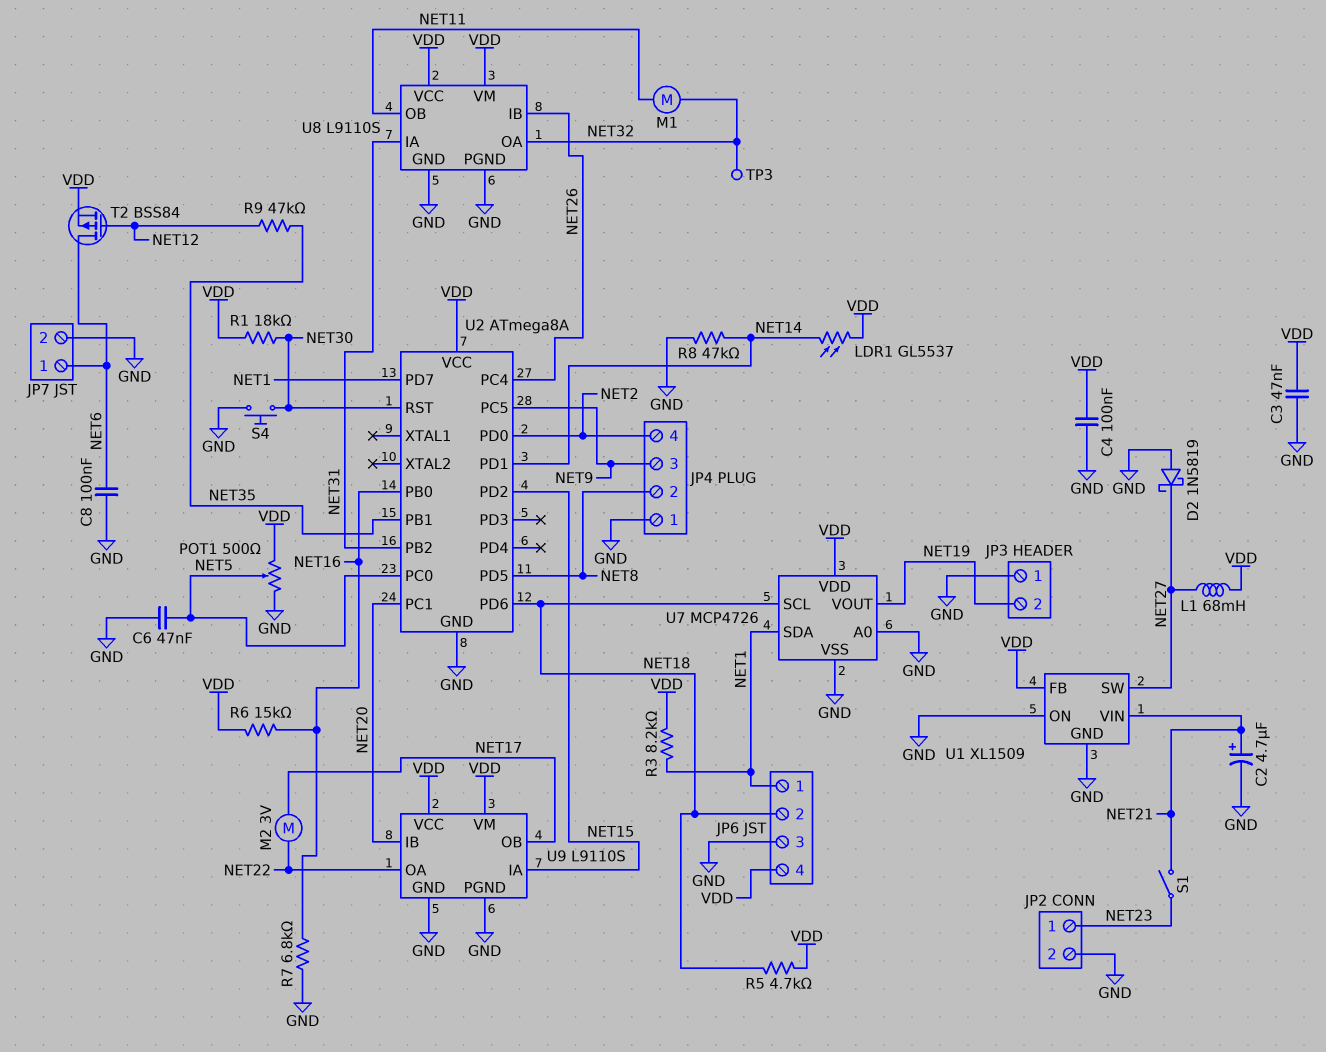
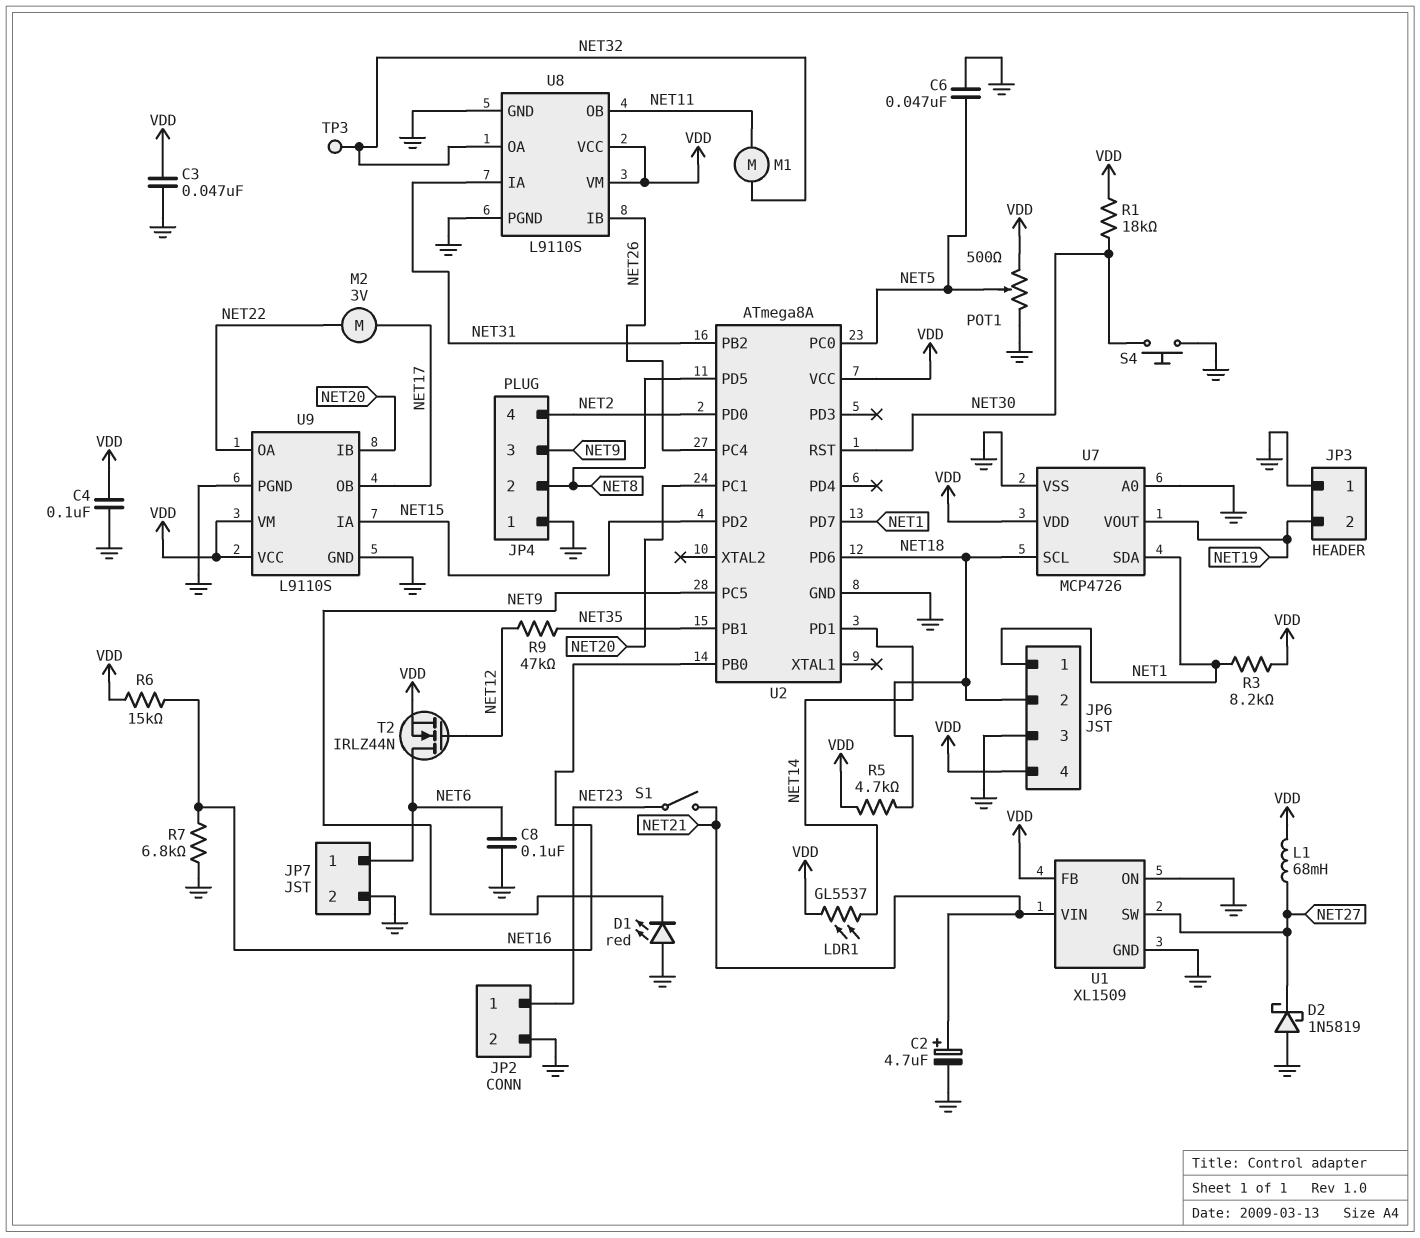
D1: none -> LED red (A GND, K NET9)
R8: 47k (GND, NET14) -> none
T2: PMOS BSS84 (G NET12, D NET6, S VDD) -> NMOS IRLZ44N (G NET12, D NET6, S VDD)

